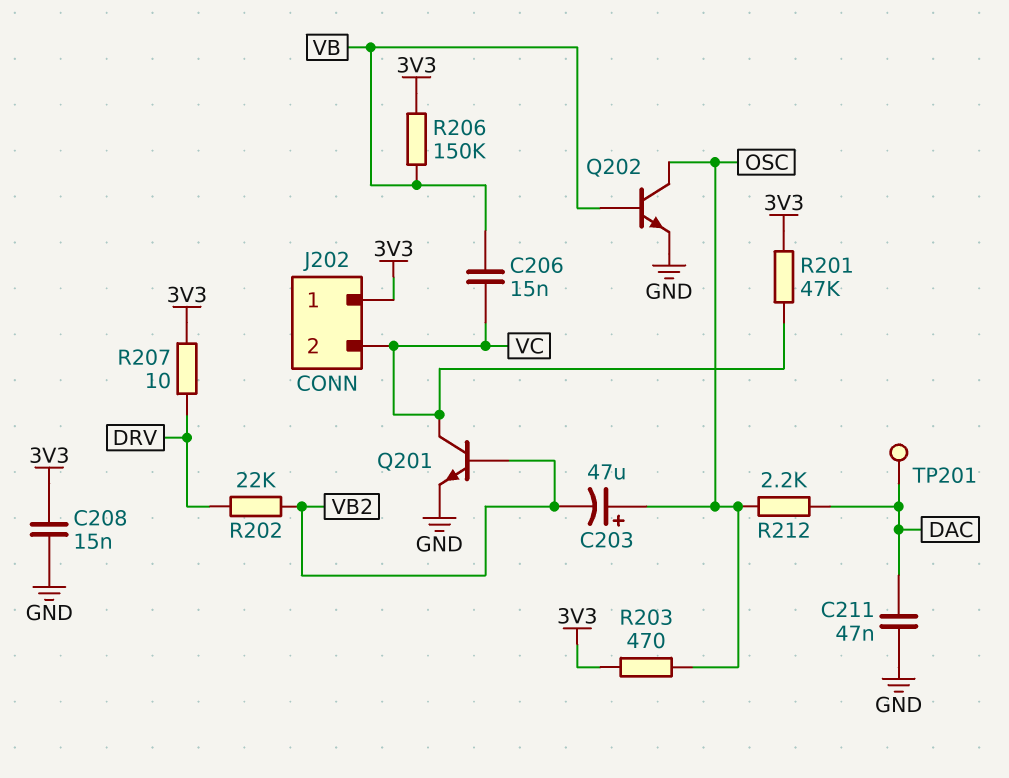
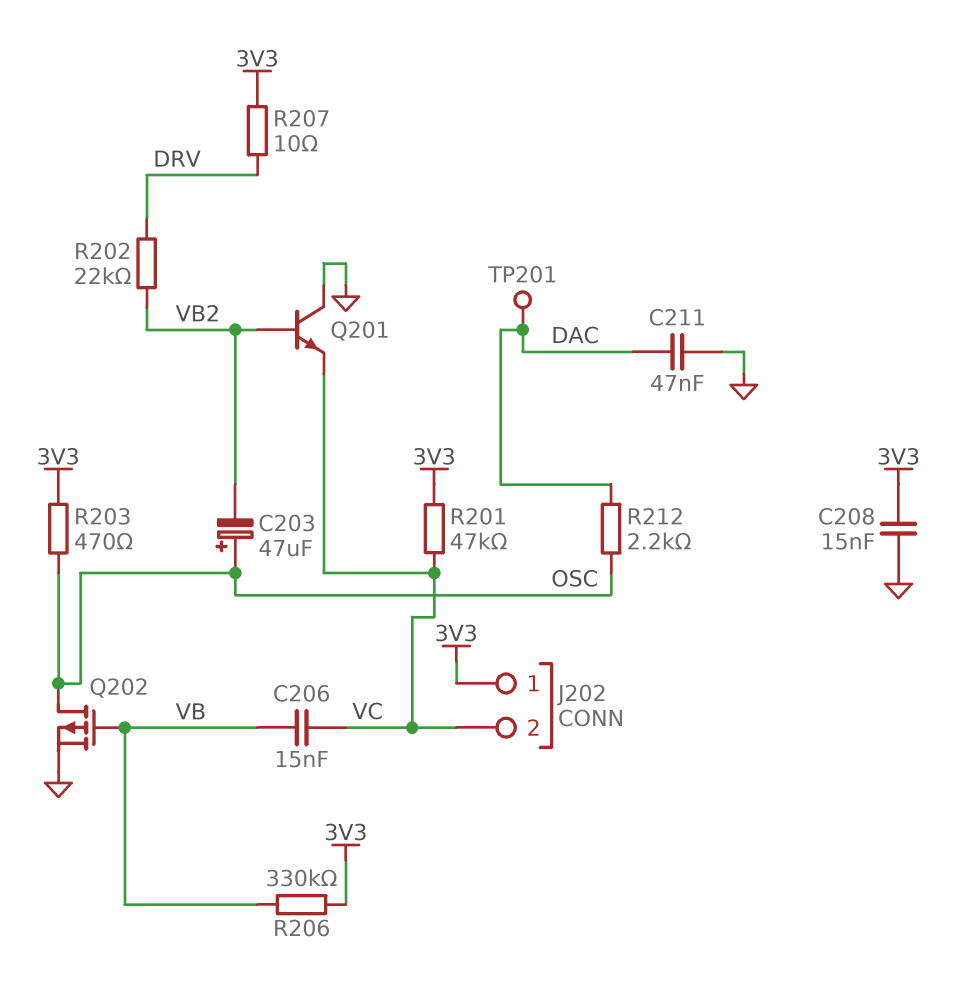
Q201: NPN (B VB2, C VC, E GND) -> NPN (B VB2, C GND, E VC)
Q202: NPN (B VB, C OSC, E GND) -> PMOS (G VB, D OSC, S GND)
R206: 150k (3V3, VB) -> 330k (3V3, VB)

